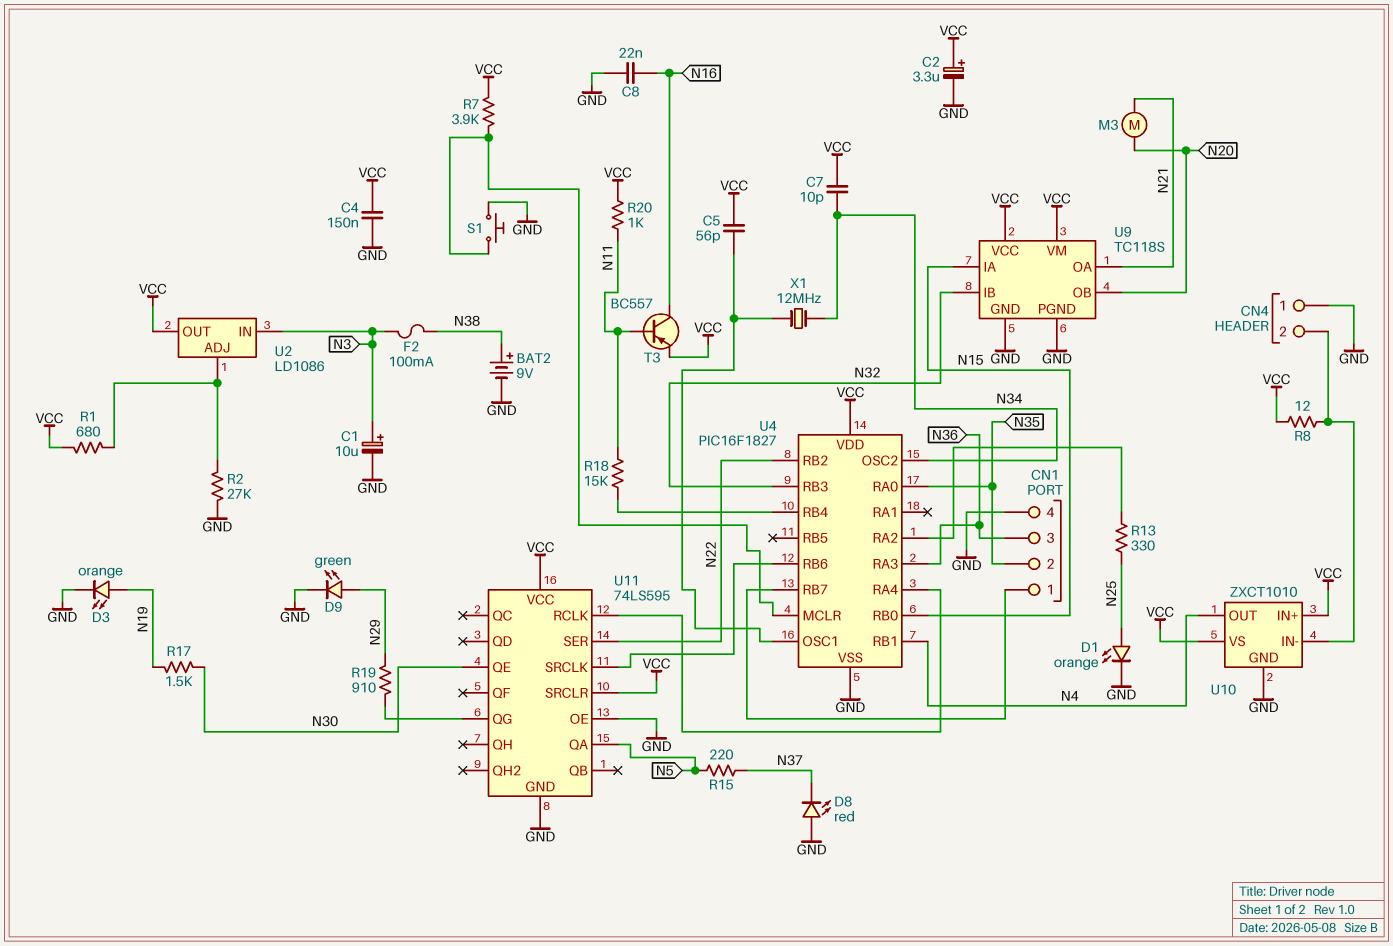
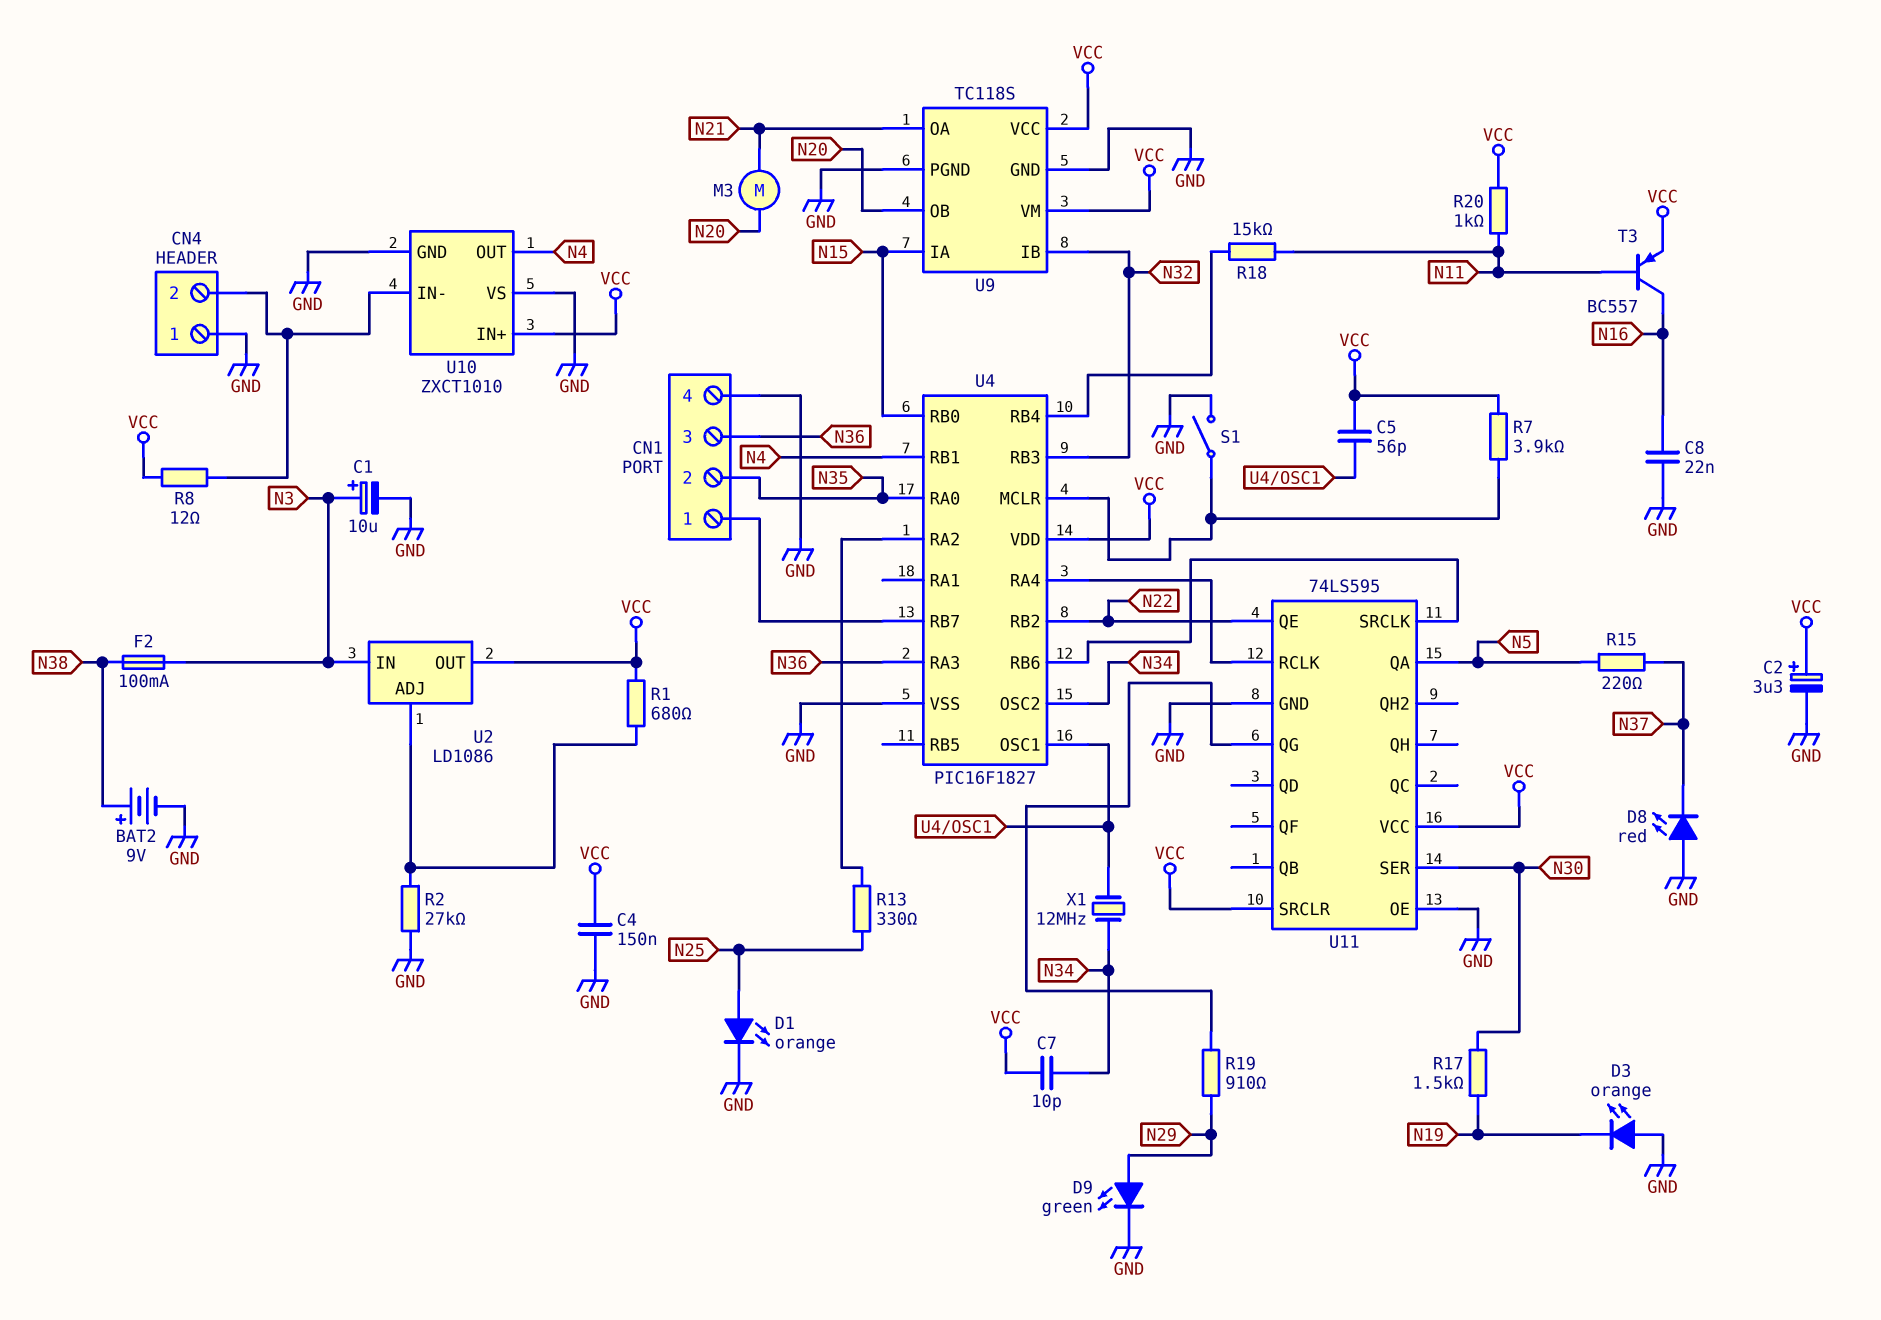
D3: LED orange (A N19, K GND) -> LED orange (A GND, K N19)
S1: button (GND, U4/MCLR) -> switch (GND, U4/MCLR)
U10 pin VS: VCC -> GND
U11 pin QE: N30 -> N22
U11 pin SER: N22 -> N30

